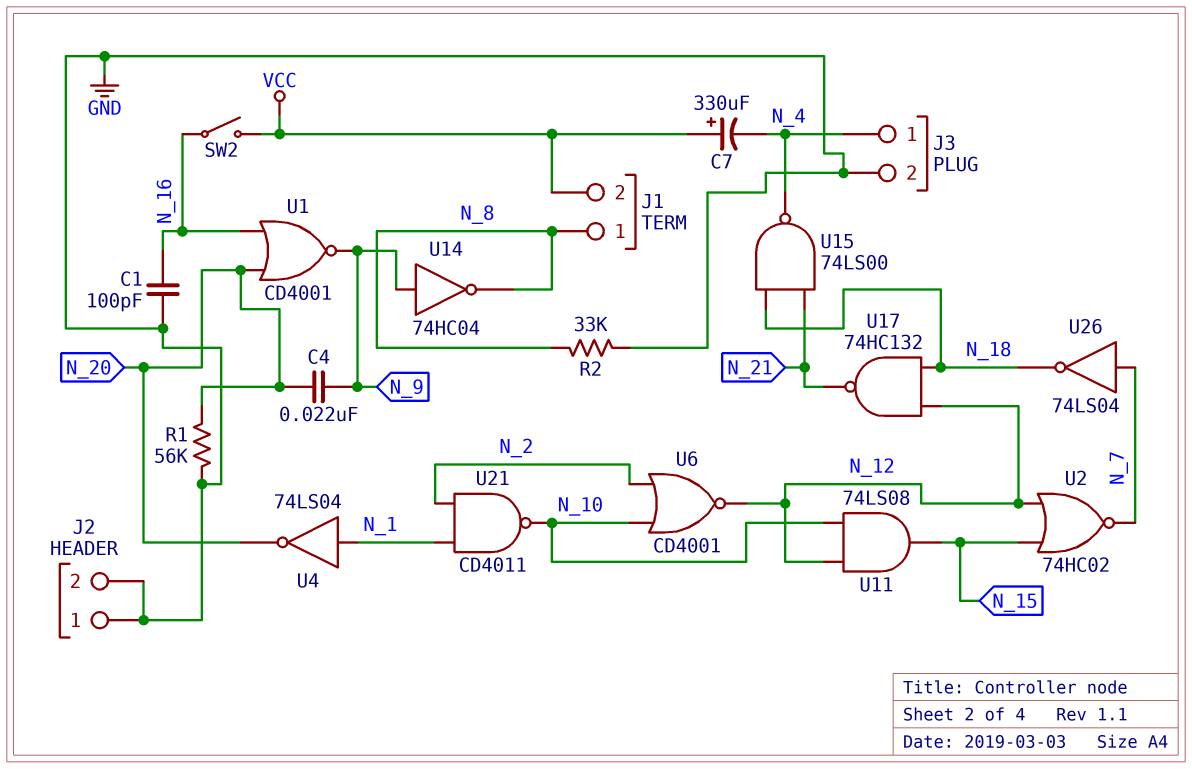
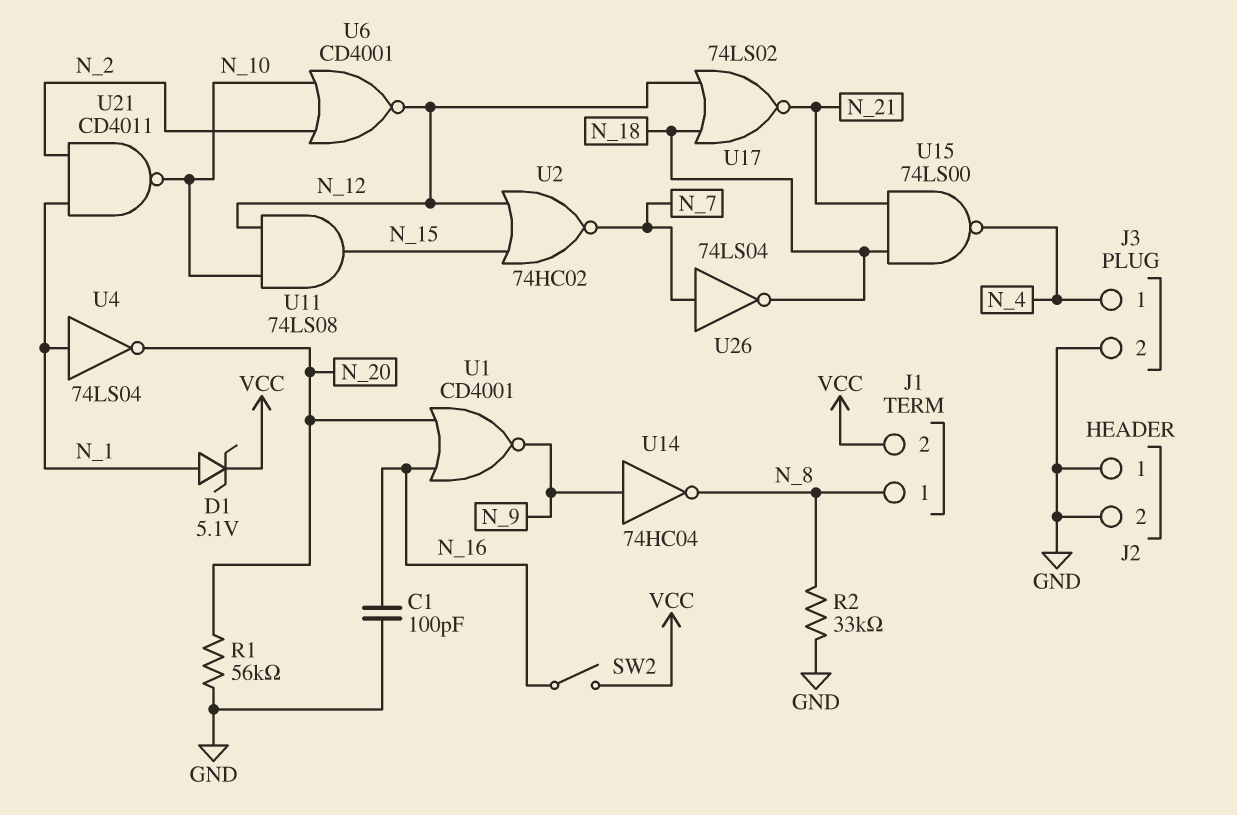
C4: 22nF (N_9, N_20) -> none
C7: 330uF (plus VCC, minus N_4) -> none
D1: none -> zener 5.1V (A N_1, K VCC)
U17: NAND 74HC132 (in N_12, in N_18, out N_21) -> NOR 74LS02 (in N_12, in N_18, out N_21)

